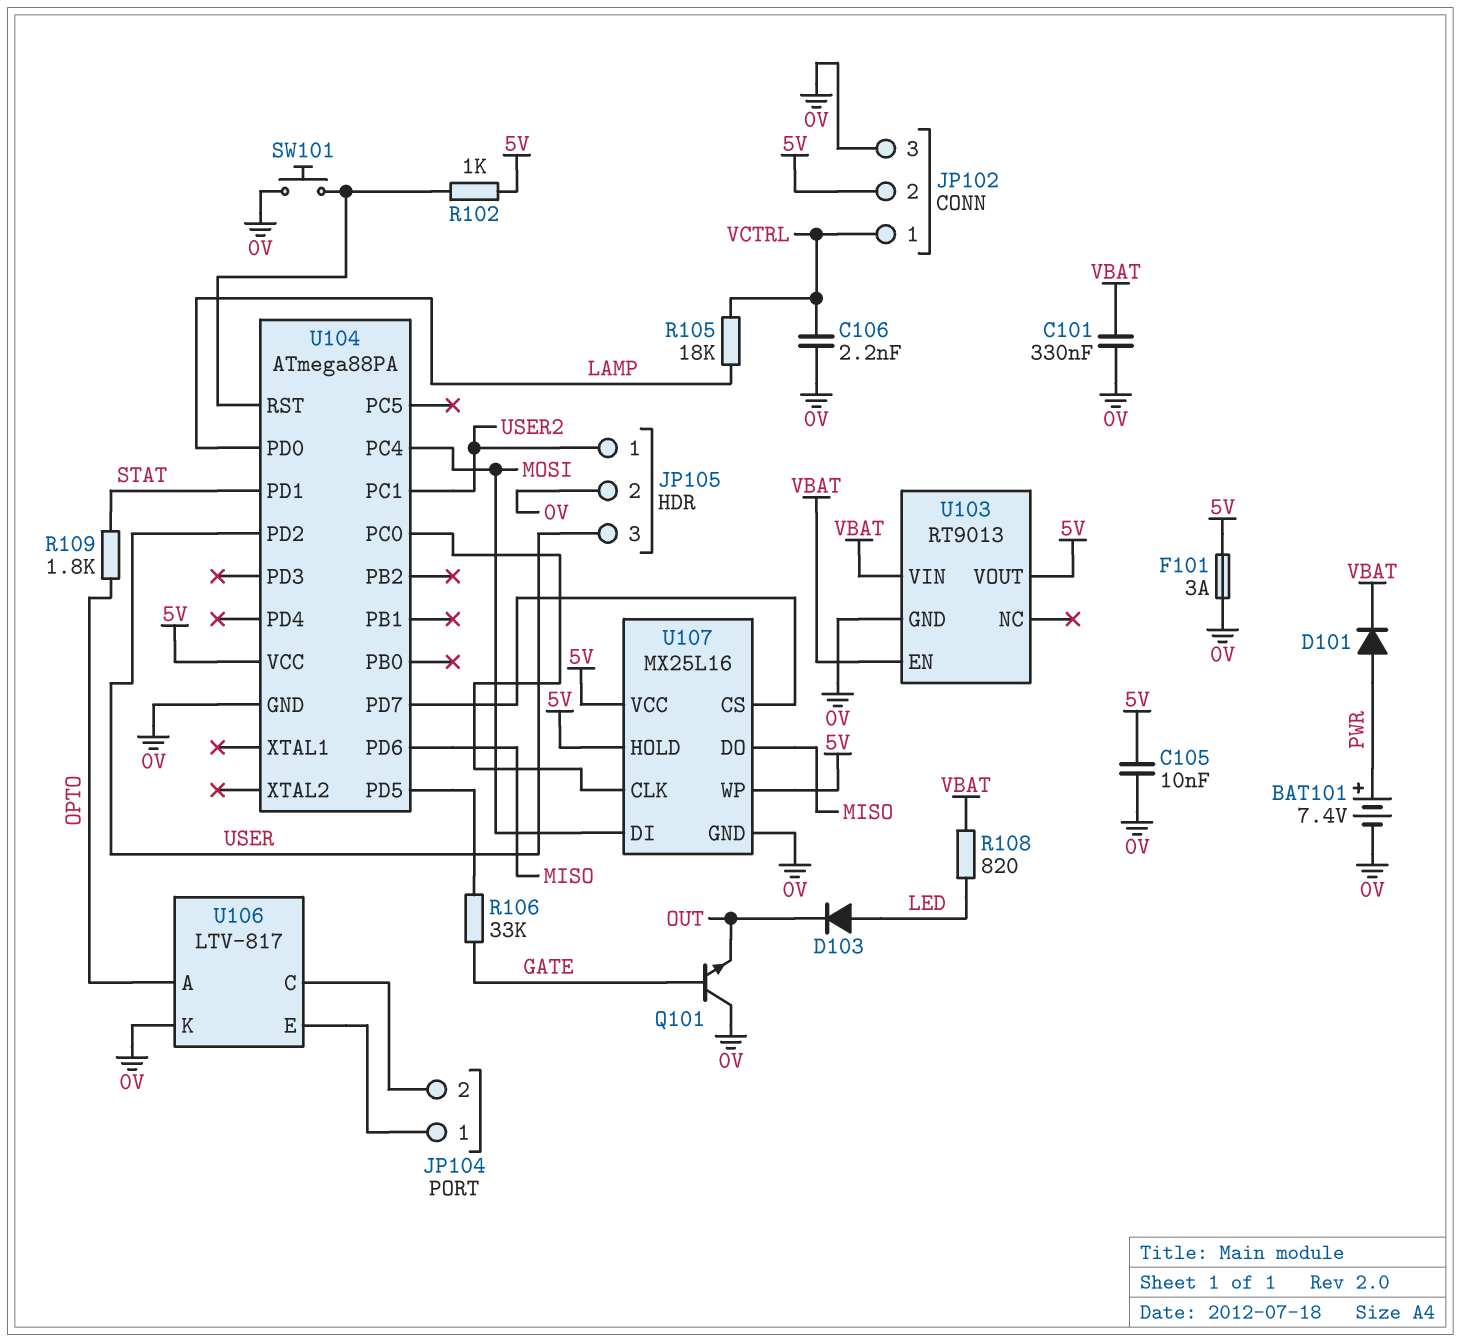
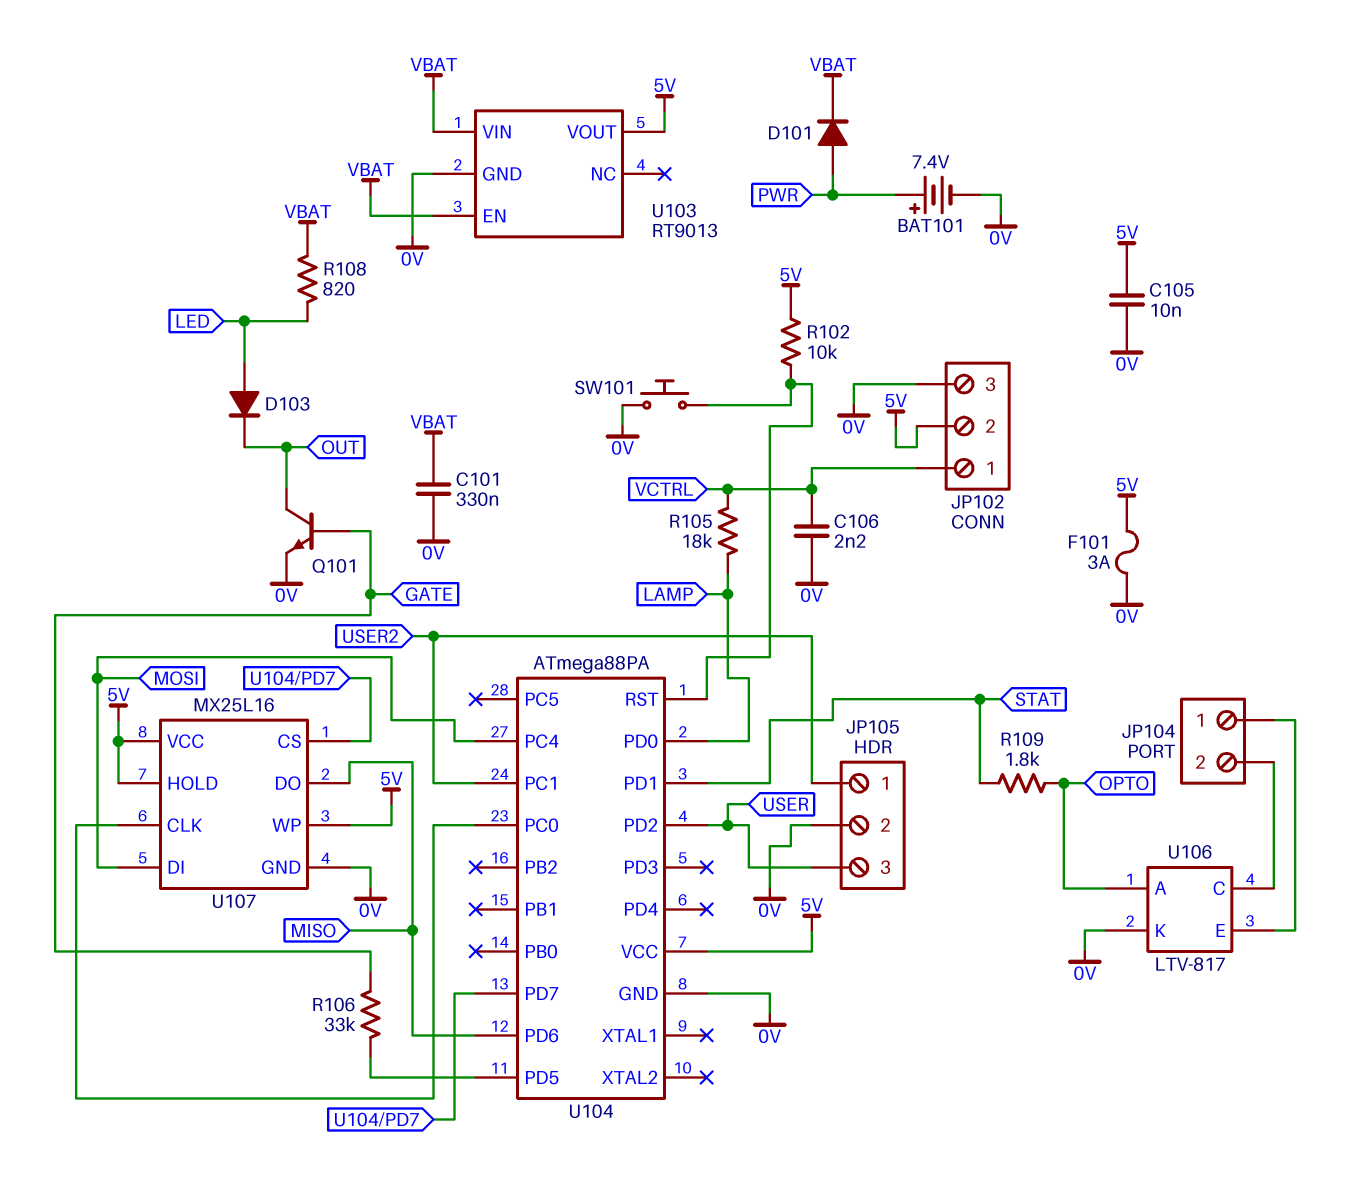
Q101: NPN (B GATE, C 0V, E OUT) -> NPN (B GATE, C OUT, E 0V)
R102: 1k (5V, U104/RST) -> 10k (5V, U104/RST)

